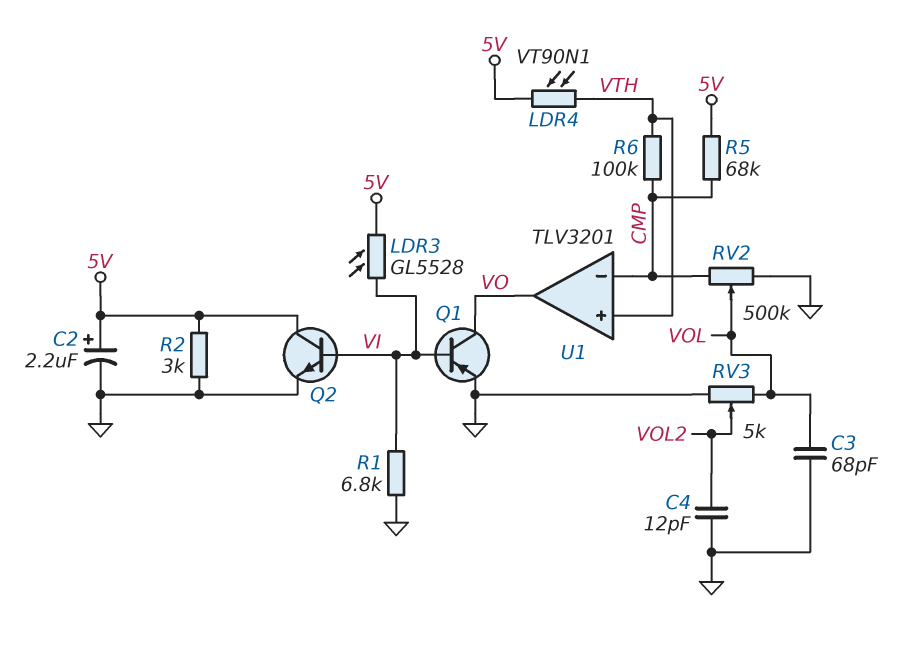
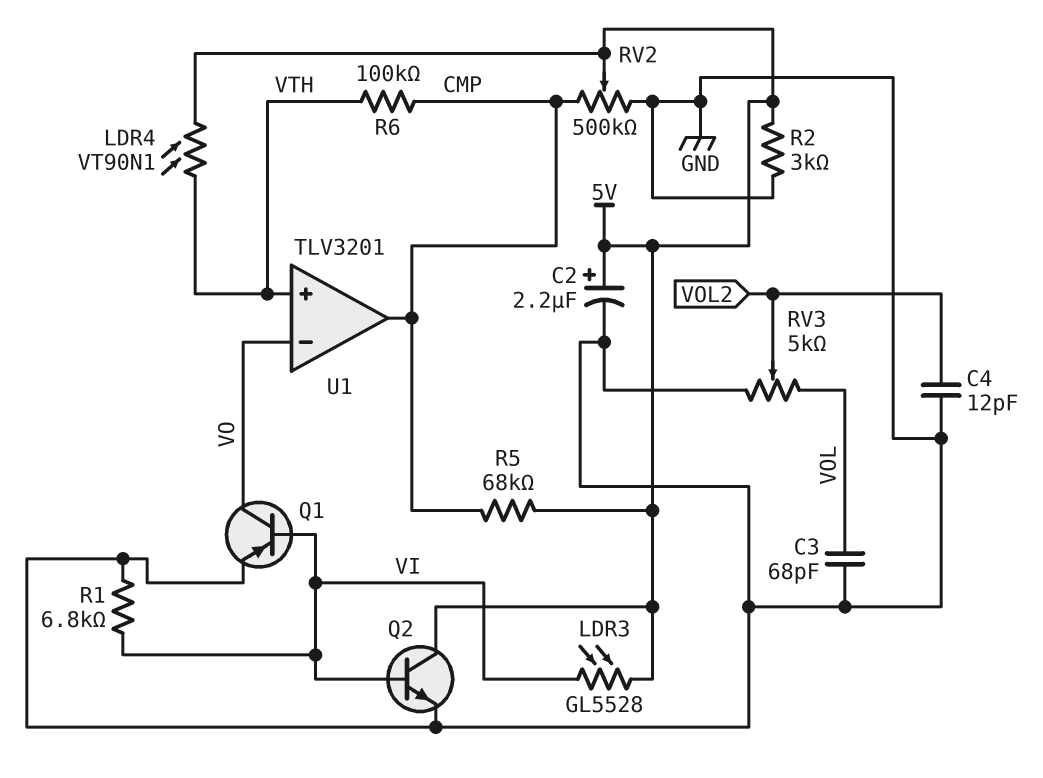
RV2: 500k (CMP, GND, wiper VOL) -> 500k (CMP, GND, wiper 5V)
U1 pin in-: CMP -> VO
U1 pin out: VO -> CMP

